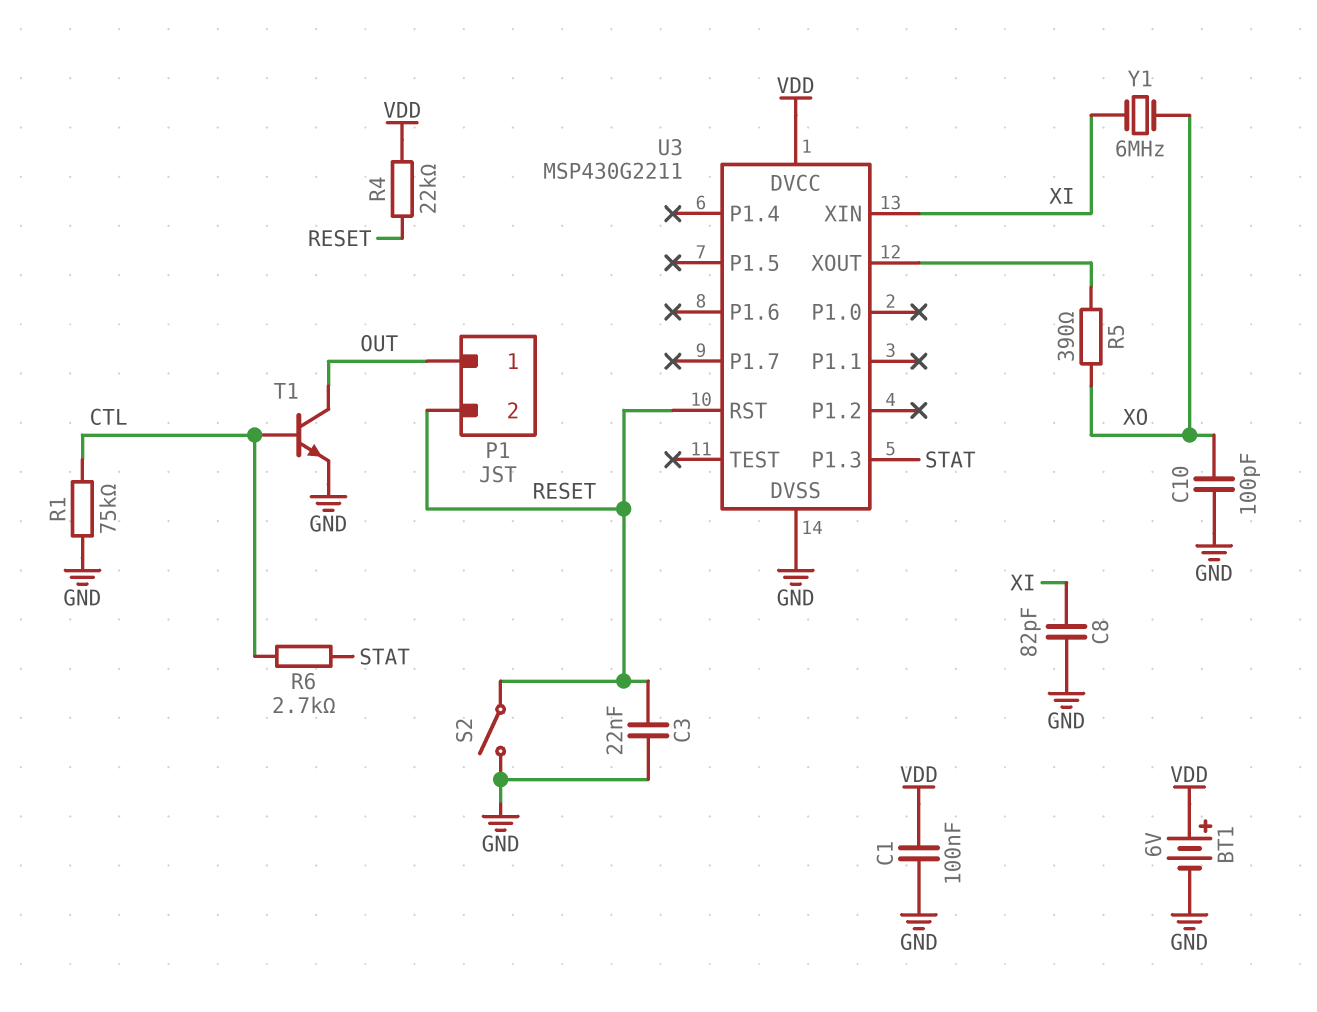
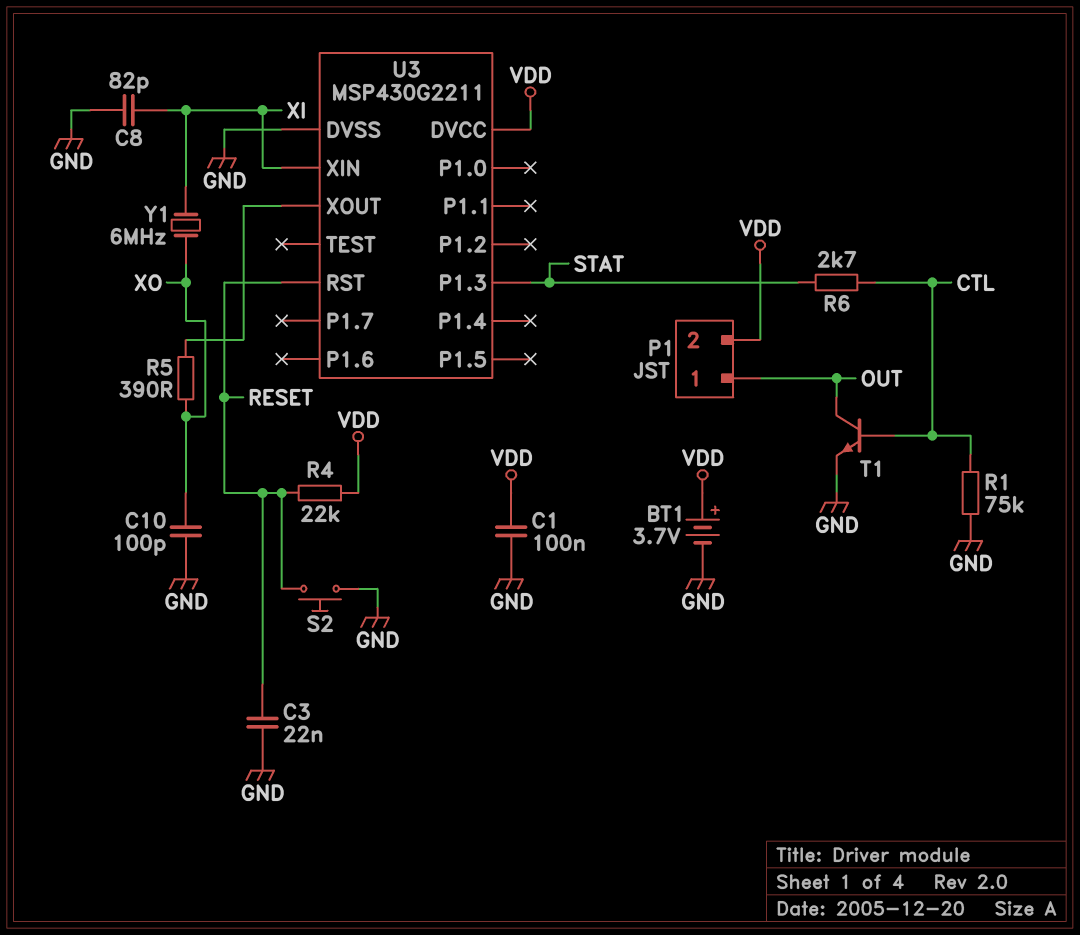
BT1: 6V (plus VDD, minus GND) -> 3.7V (plus VDD, minus GND)
P1 pin 2: RESET -> VDD
S2: switch (GND, RESET) -> button (GND, RESET)

